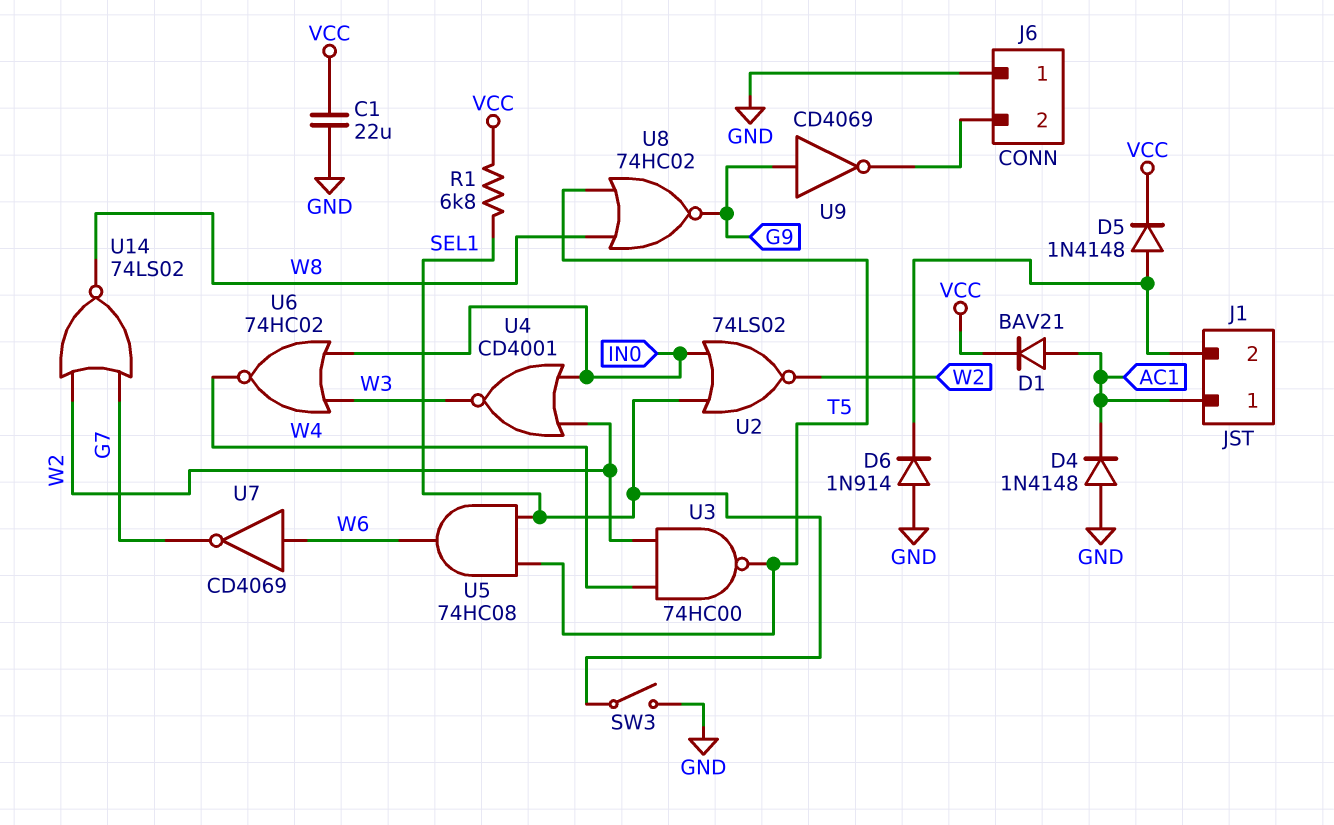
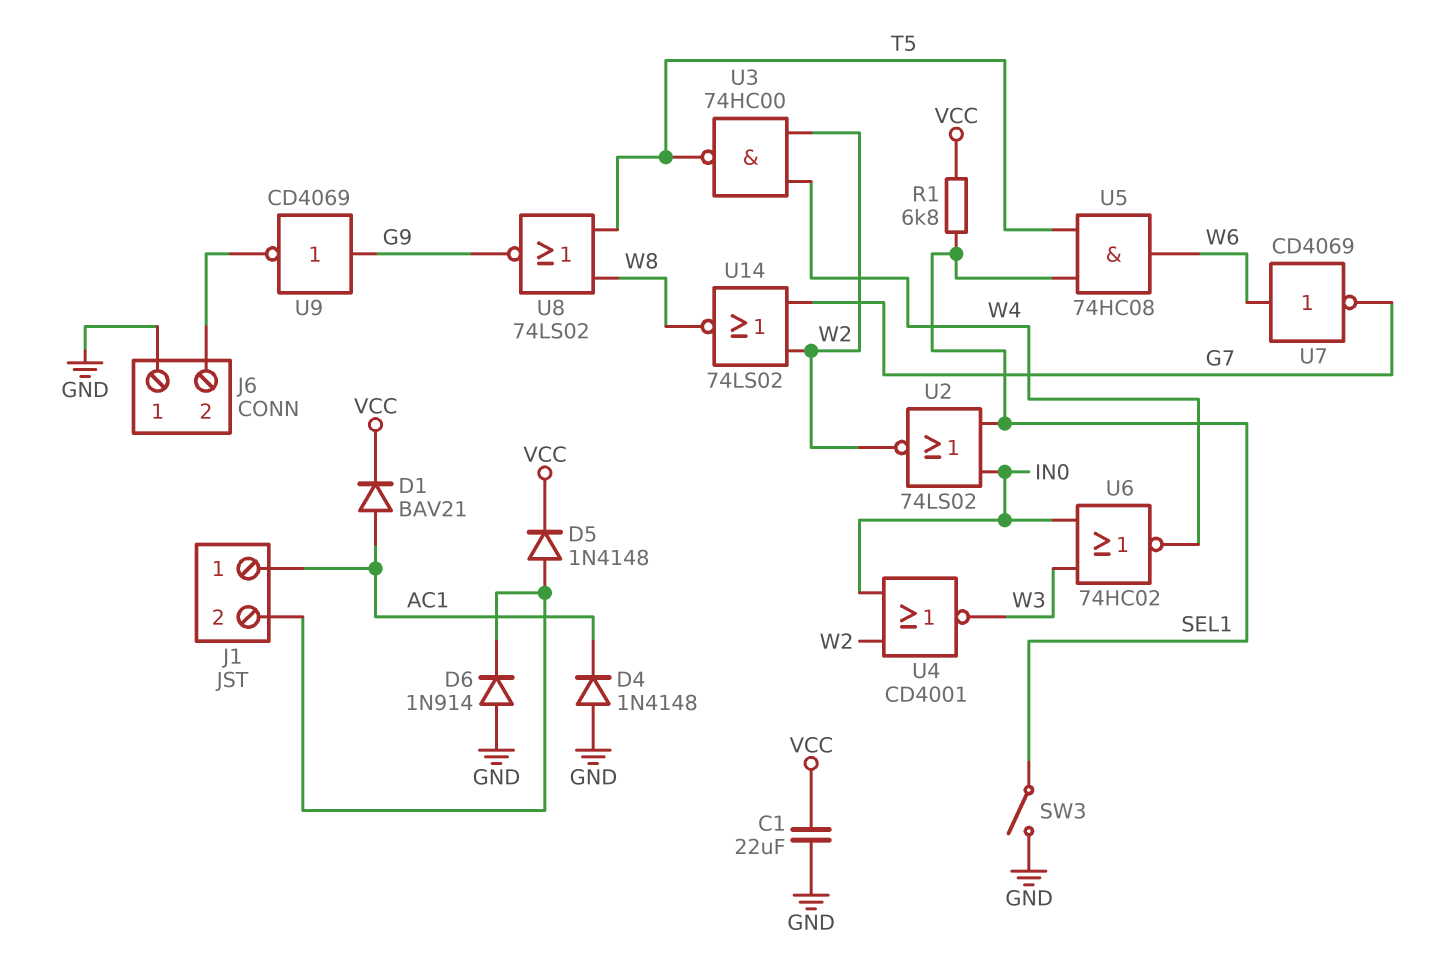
U8: NOR 74HC02 (in T5, in W8, out G9) -> NOR 74LS02 (in T5, in W8, out G9)

